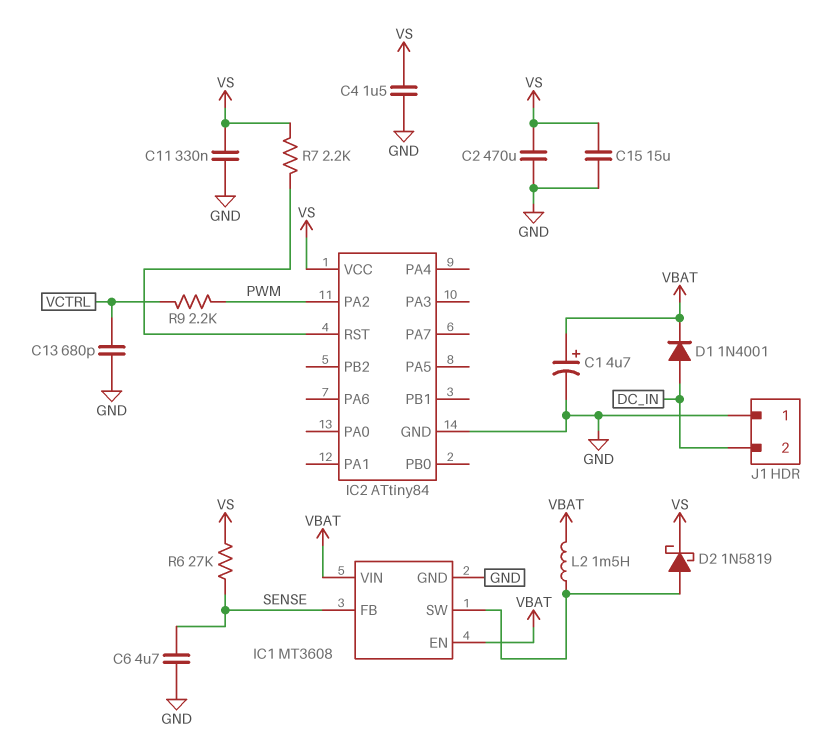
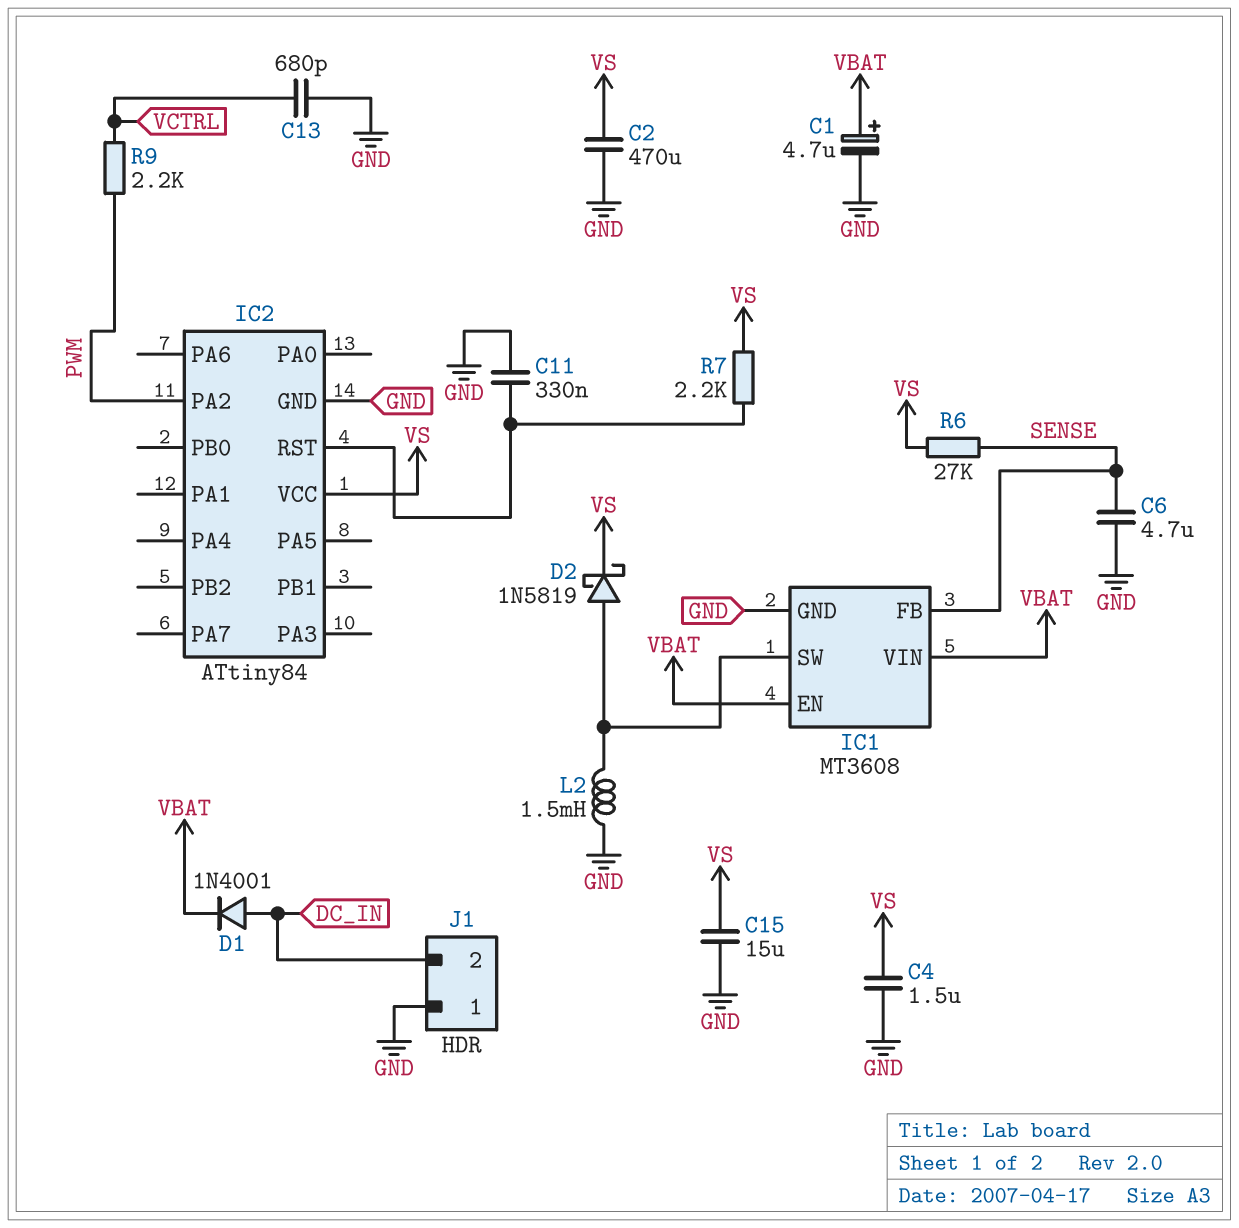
C11: 330nF (GND, VS) -> 330nF (GND, IC2/RST)
L2: 1.5mH (IC1/SW, VBAT) -> 1.5mH (GND, IC1/SW)

